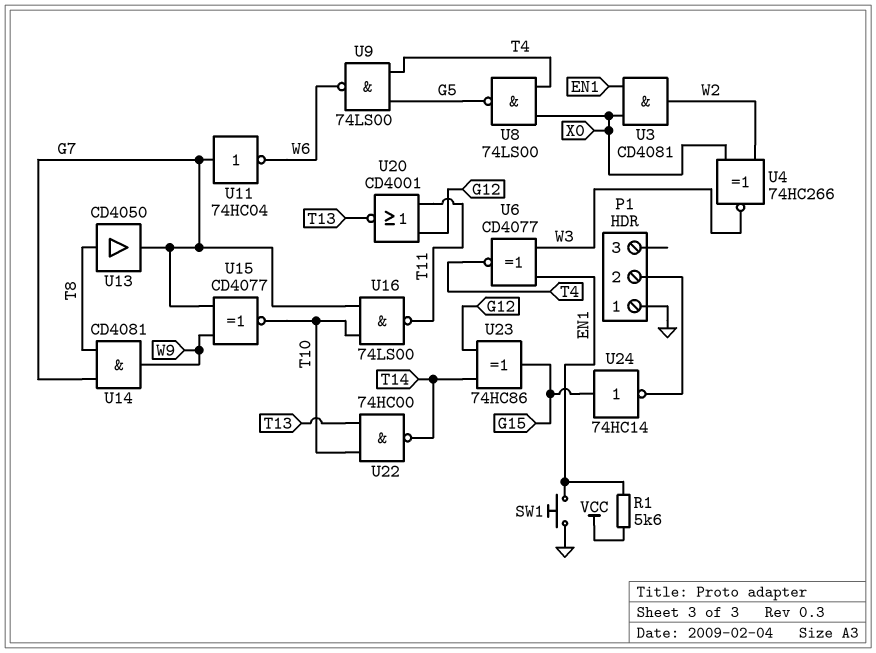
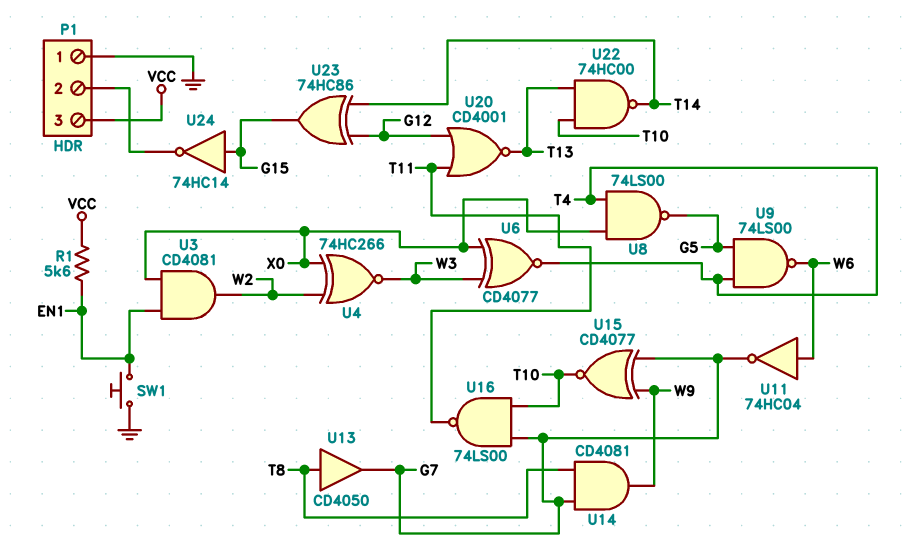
P1 pin 3: none -> VCC
U6: XNOR CD4077 (in EN1, in W3, out T4) -> XNOR CD4077 (in W3, in X0, out T4)
U11: NOT 74HC04 (in G7, out W6) -> NOT 74HC04 (in W6, out G7)

